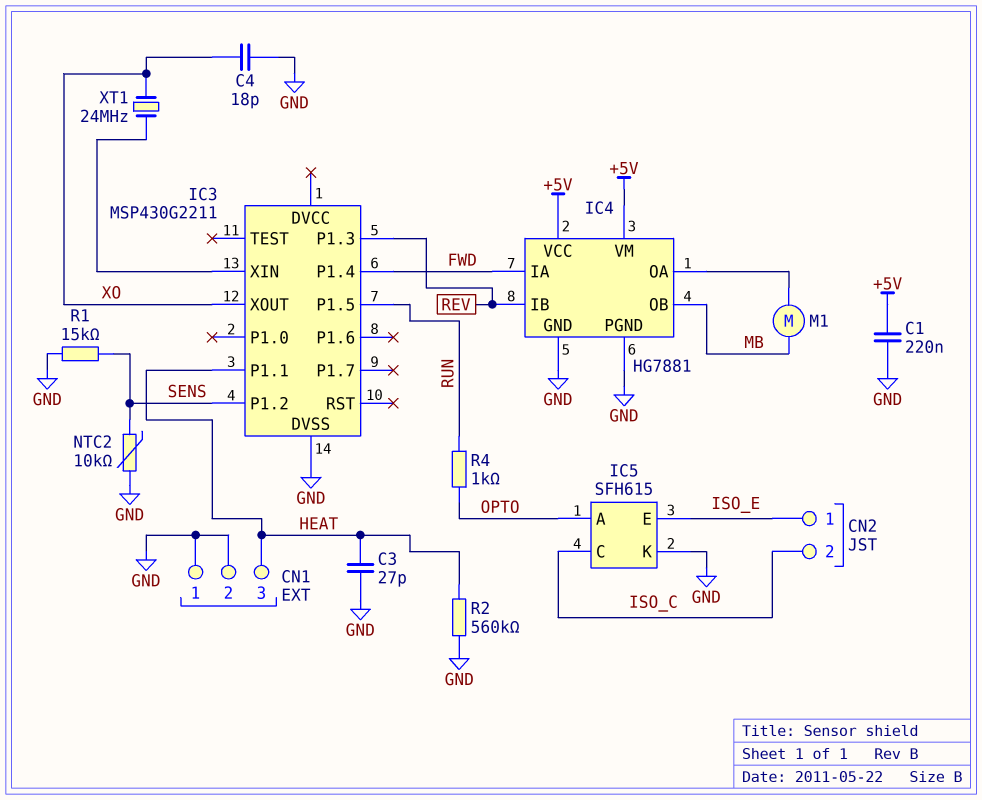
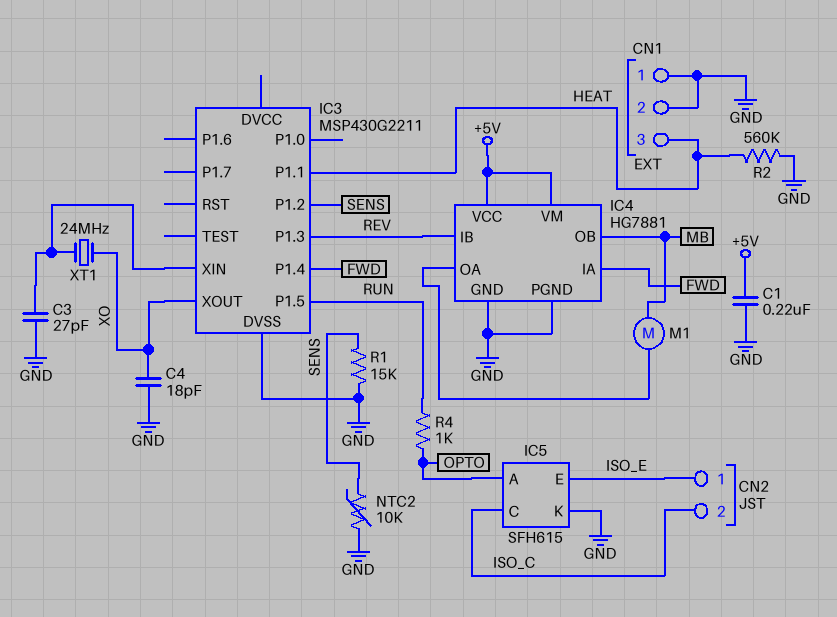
C3: 27pF (GND, HEAT) -> 27pF (GND, IC3/XIN)

